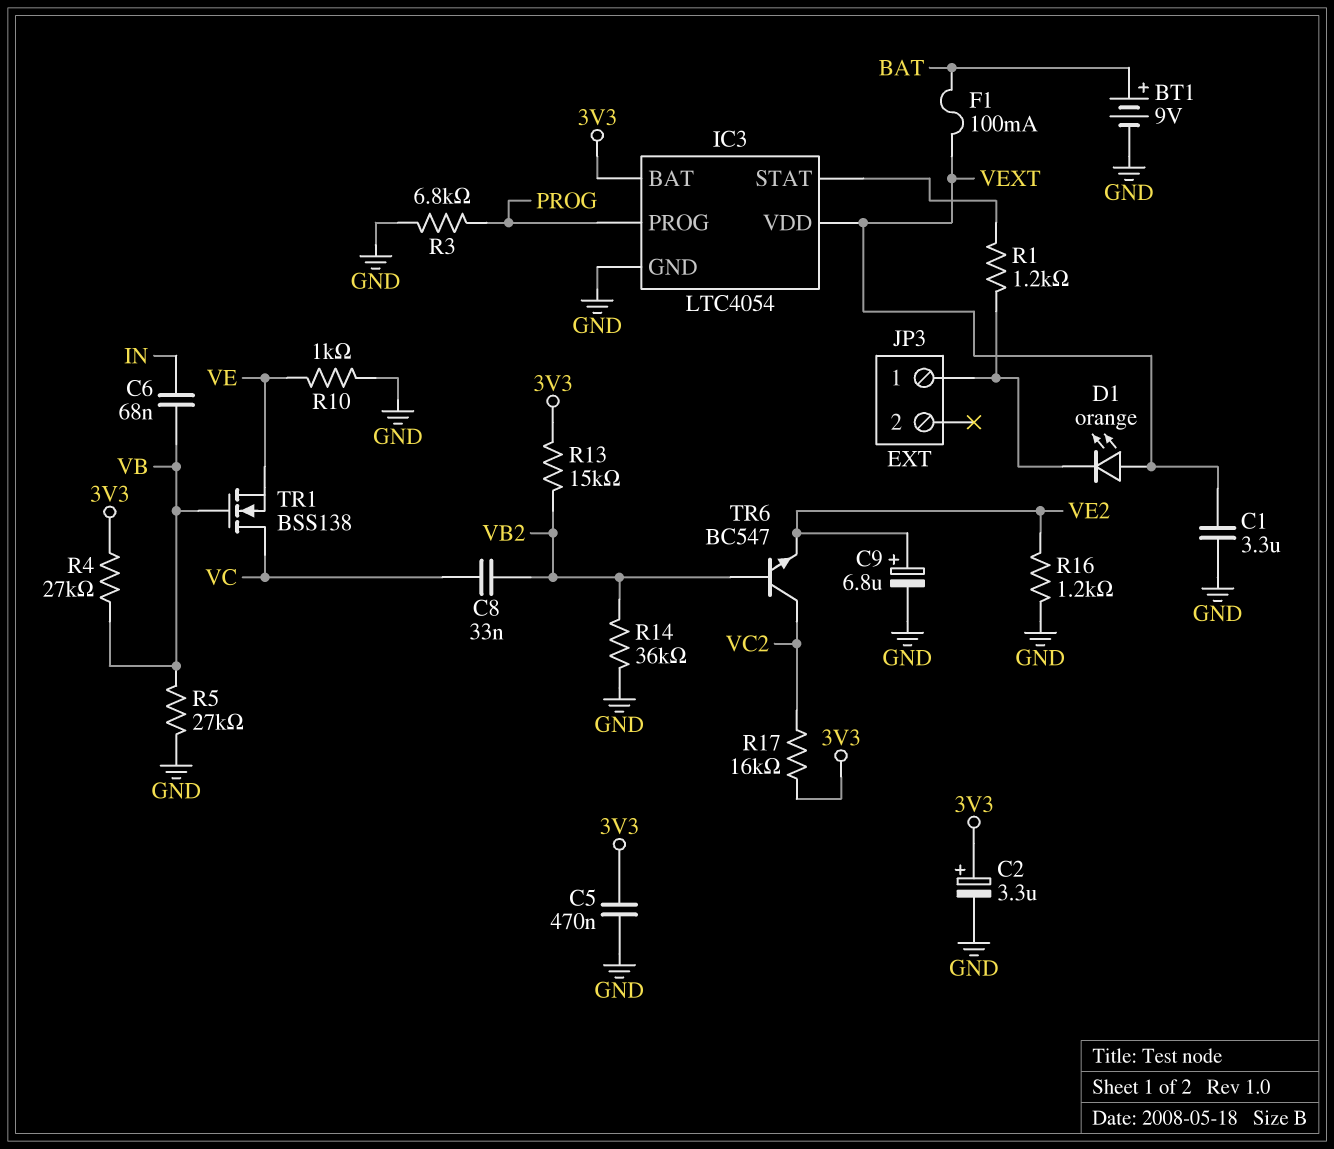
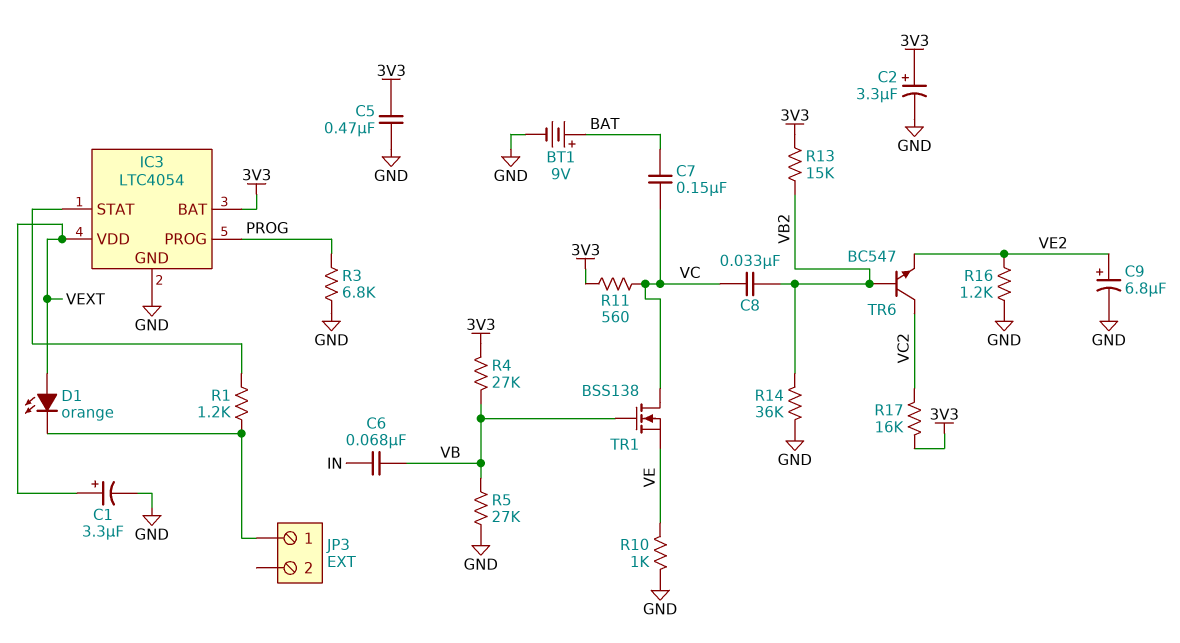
C1: 3.3uF (GND, VEXT) -> 3.3uF (plus VEXT, minus GND)
C7: none -> 150nF (BAT, VC)
F1: 100mA (BAT, VEXT) -> none
R11: none -> 560 (3V3, VC)

